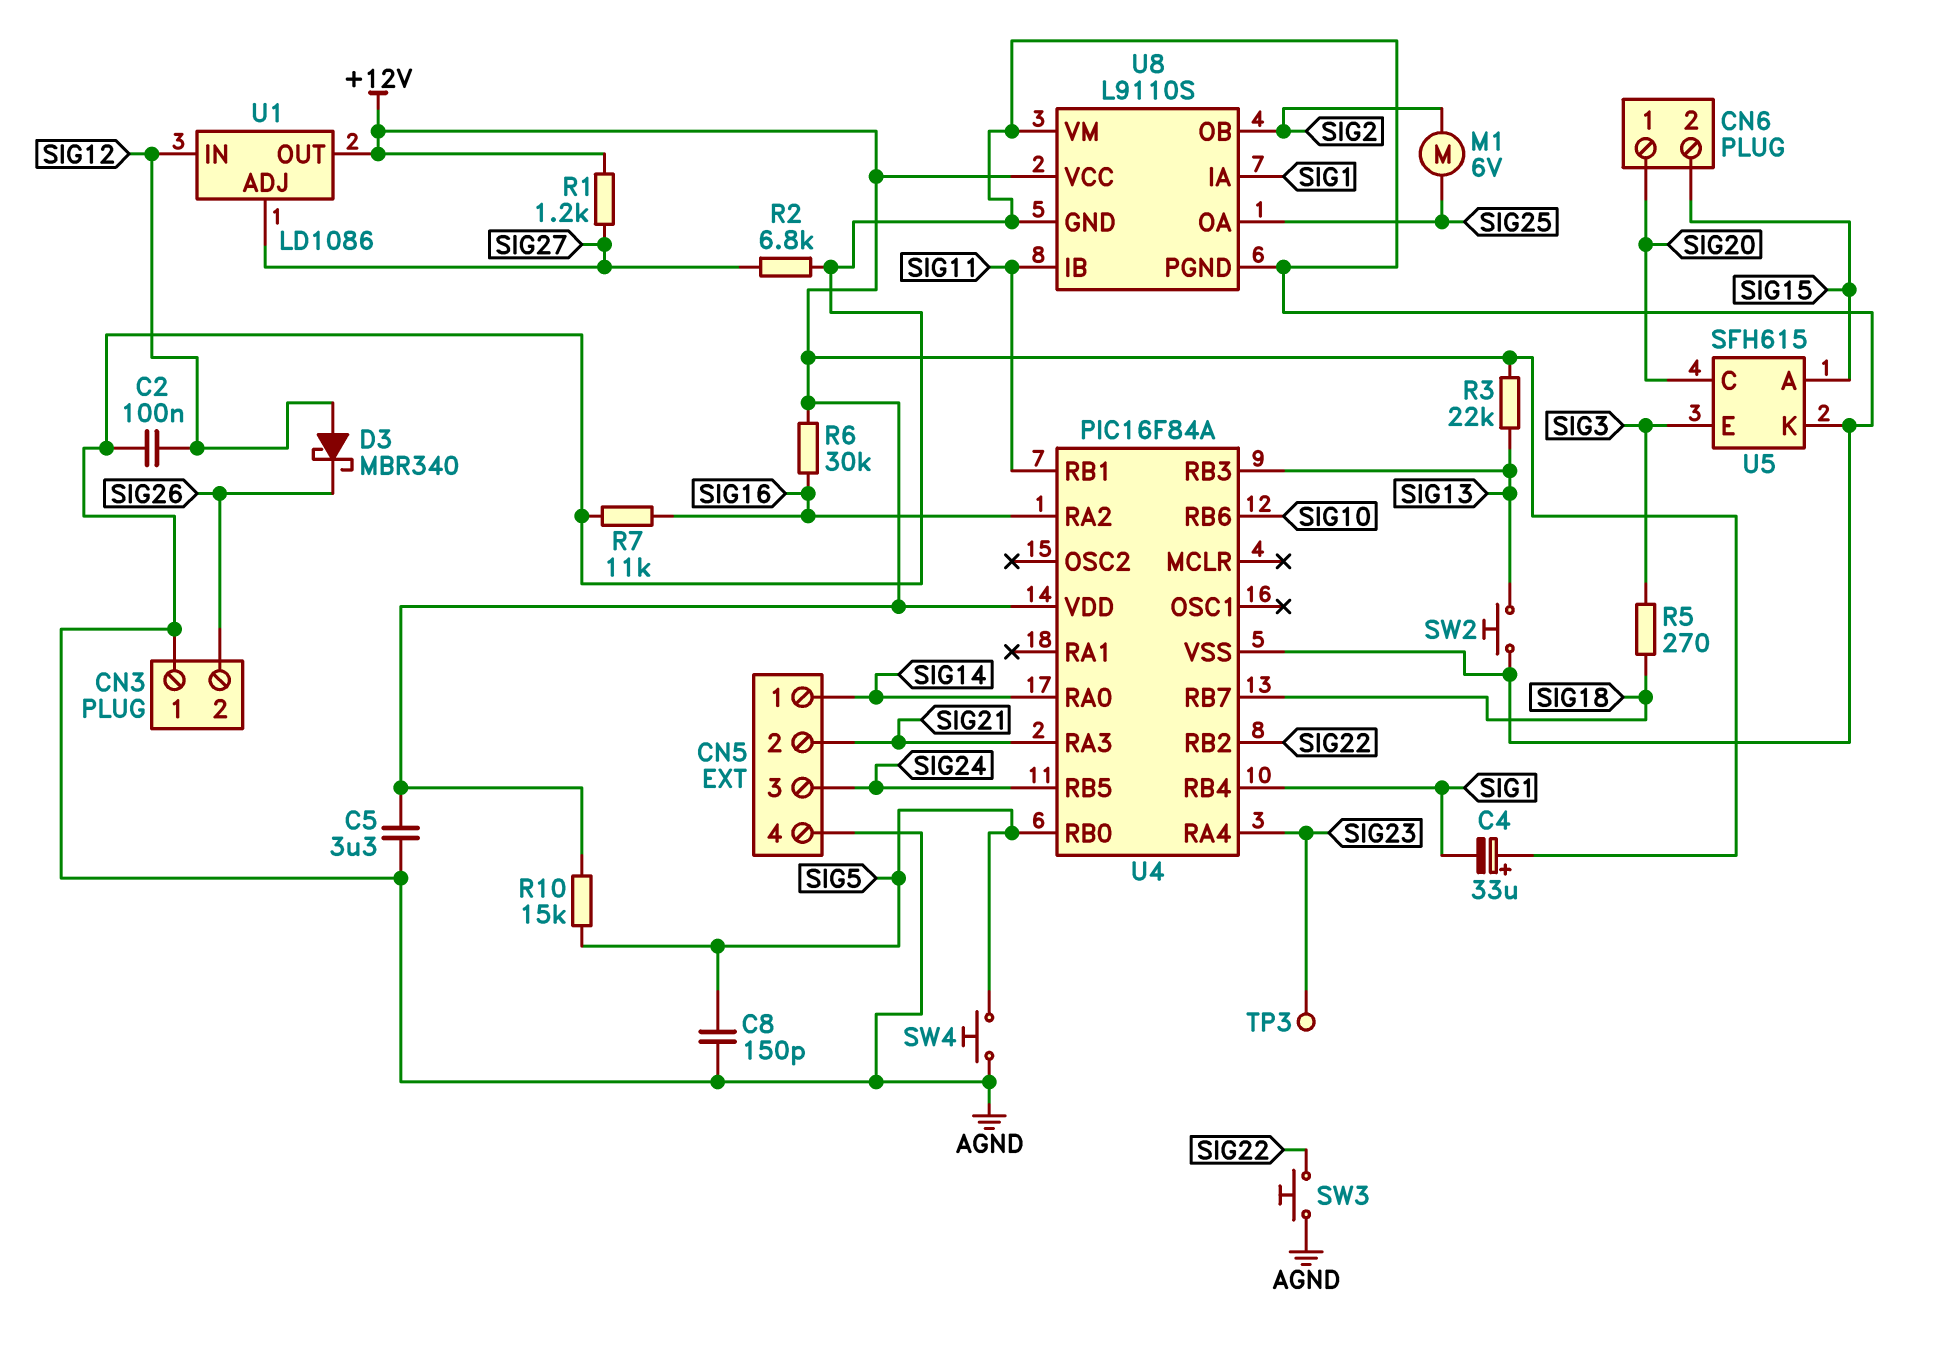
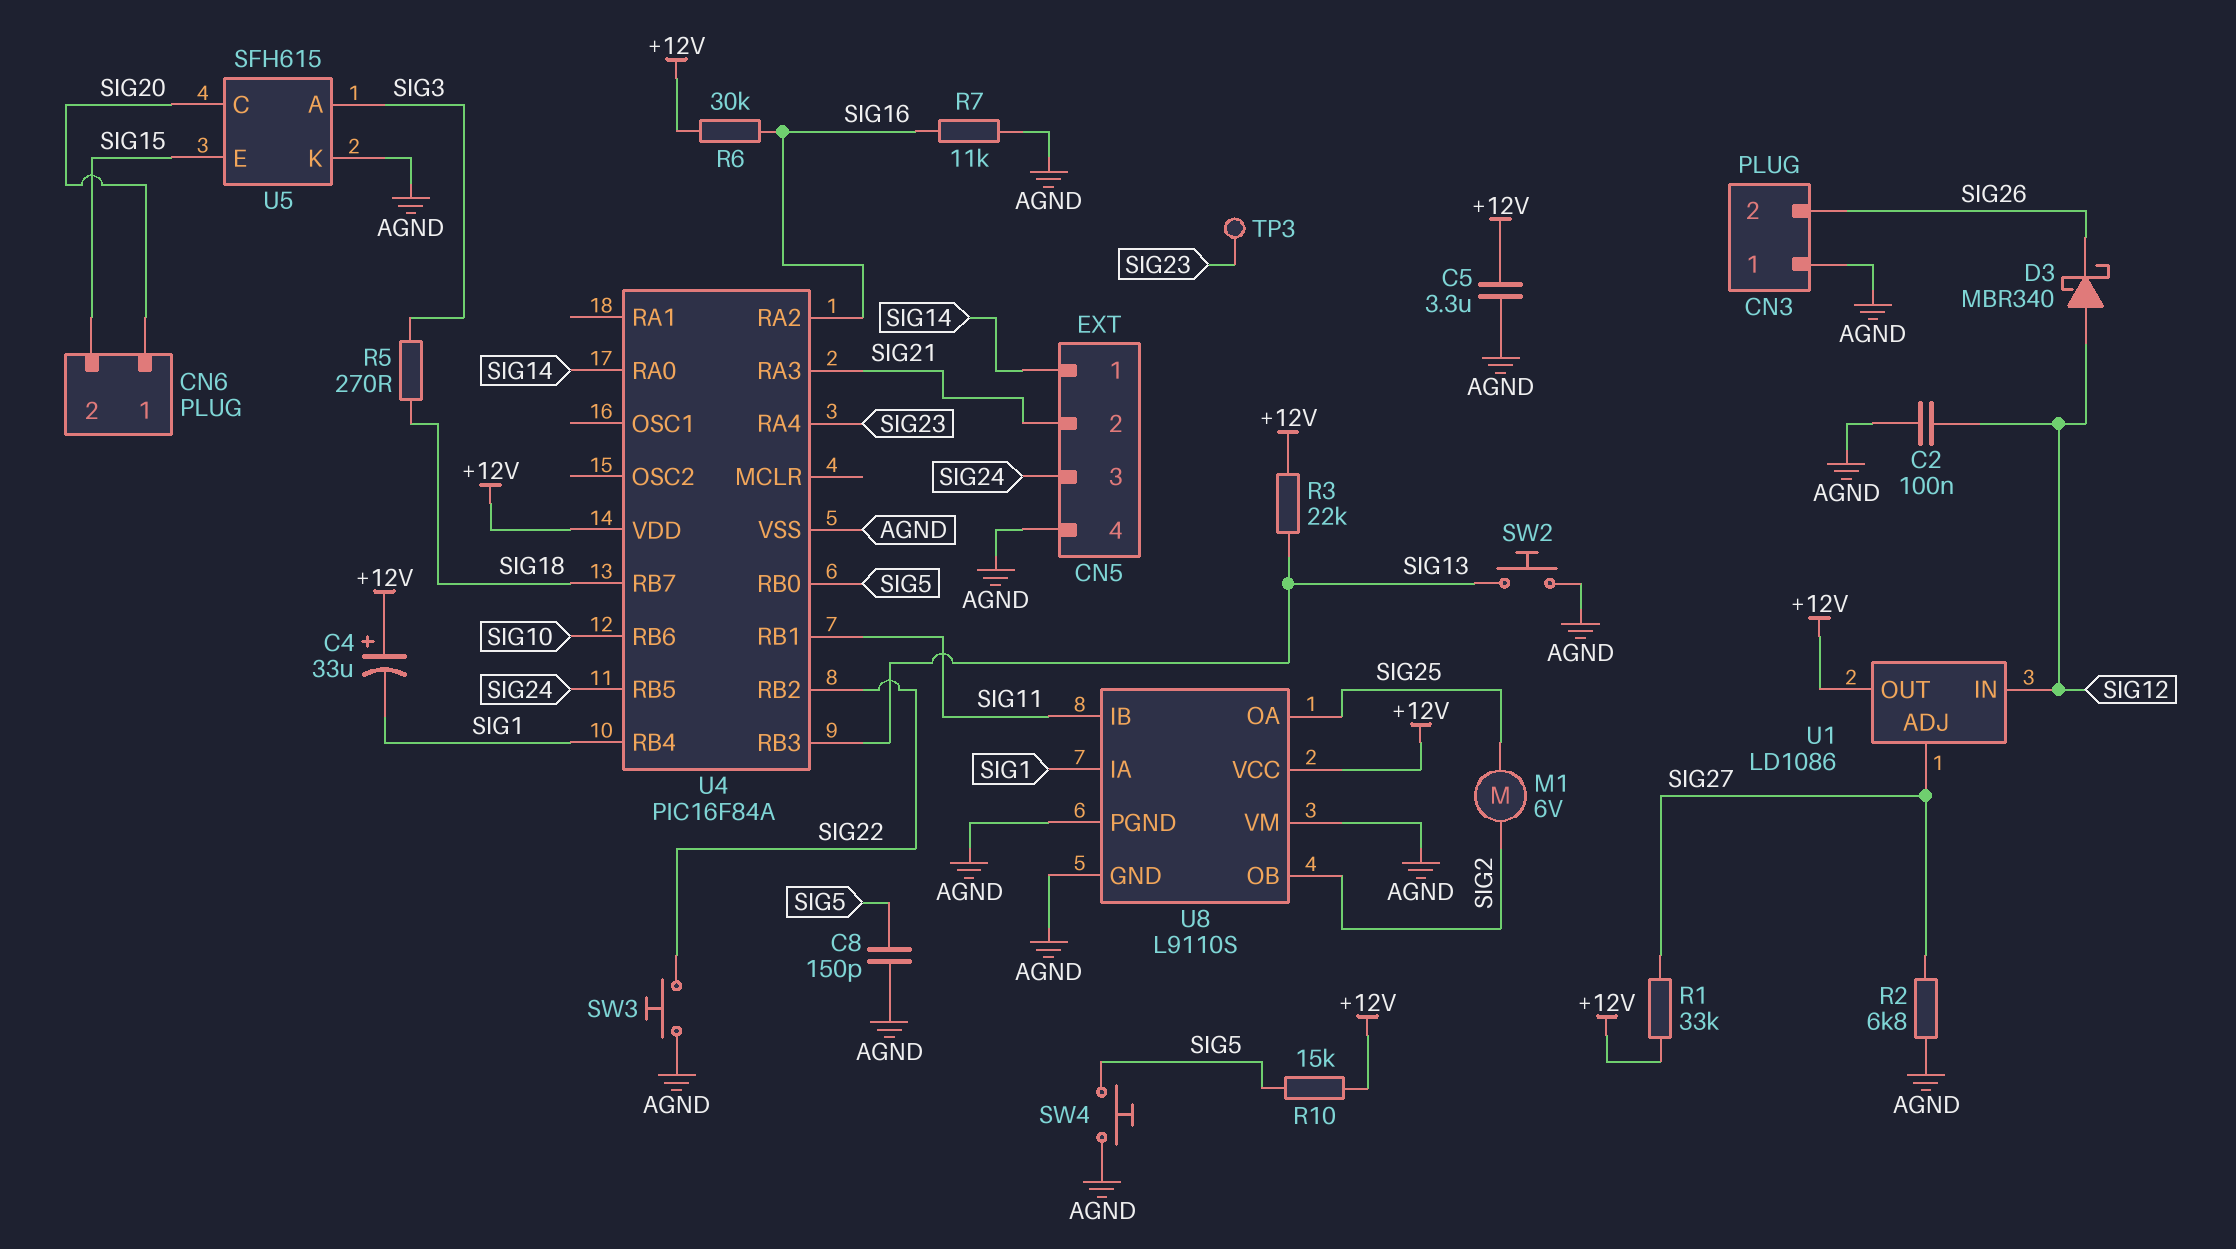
R1: 1.2k (+12V, SIG27) -> 33k (+12V, SIG27)
U5 pin A: SIG15 -> SIG3
U5 pin E: SIG3 -> SIG15

